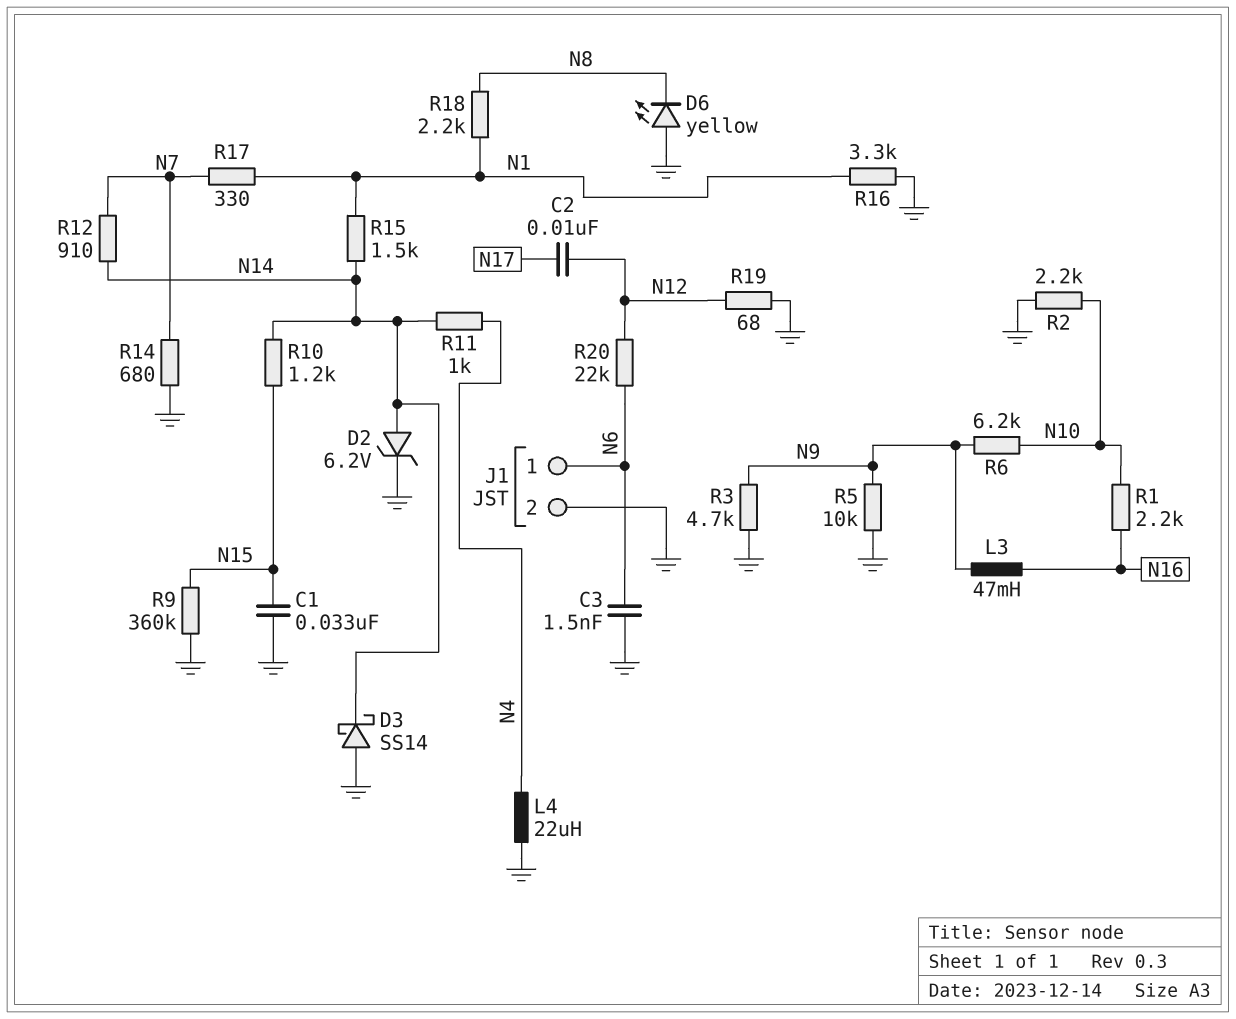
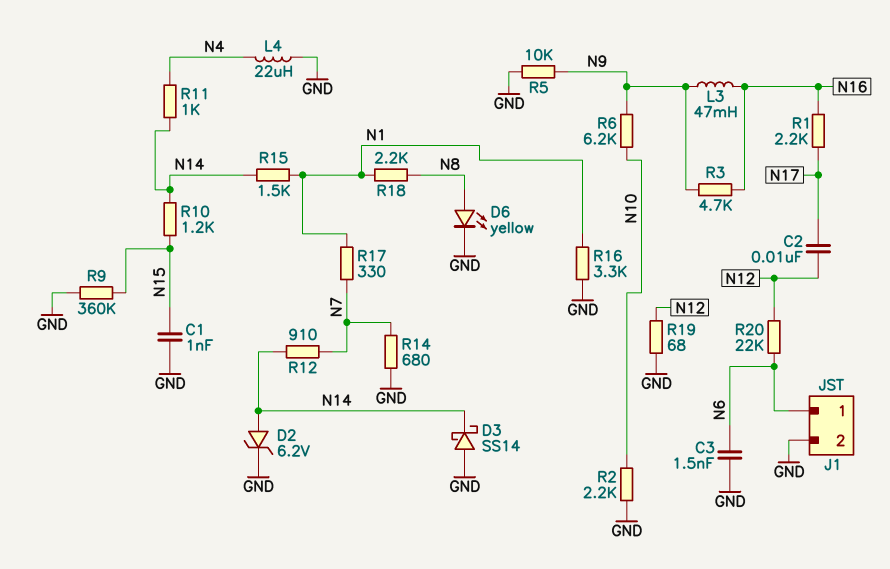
C1: 33nF (GND, N15) -> 1nF (GND, N15)
D6: LED yellow (A GND, K N8) -> LED yellow (A N8, K GND)
R1: 2.2k (N10, N16) -> 2.2k (N16, N17)
R3: 4.7k (GND, N9) -> 4.7k (N9, N16)

